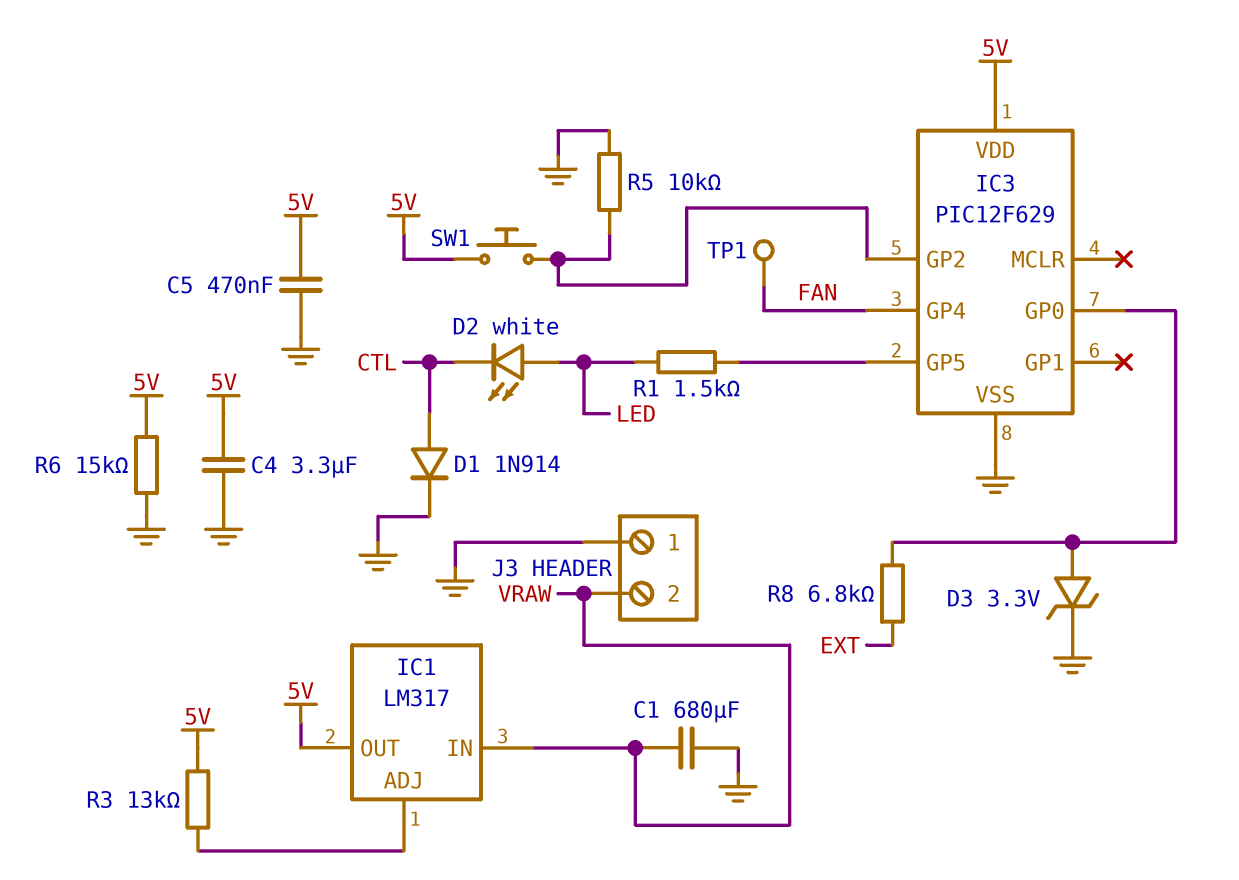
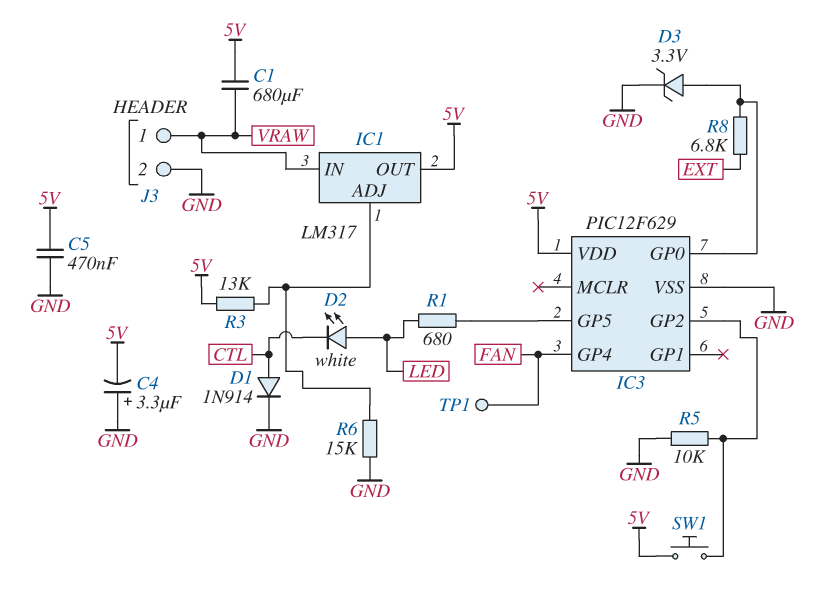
C1: 680uF (GND, VRAW) -> 680uF (5V, VRAW)
C4: 3.3uF (5V, GND) -> 3.3uF (plus GND, minus 5V)
J3 pin 1: GND -> VRAW
J3 pin 2: VRAW -> GND
R1: 1.5k (IC3/GP5, LED) -> 680 (IC3/GP5, LED)
R6: 15k (5V, GND) -> 15k (GND, IC1/ADJ)

